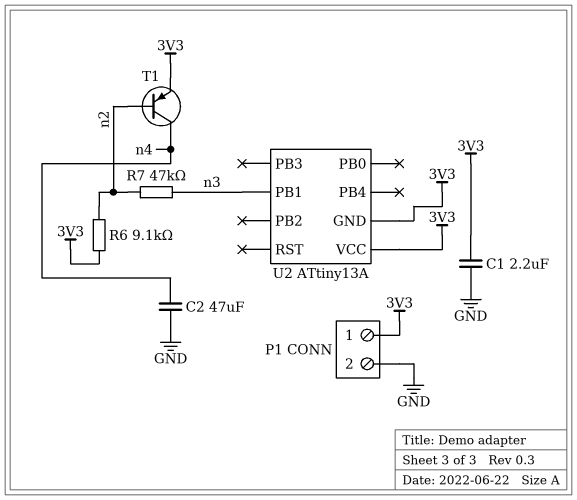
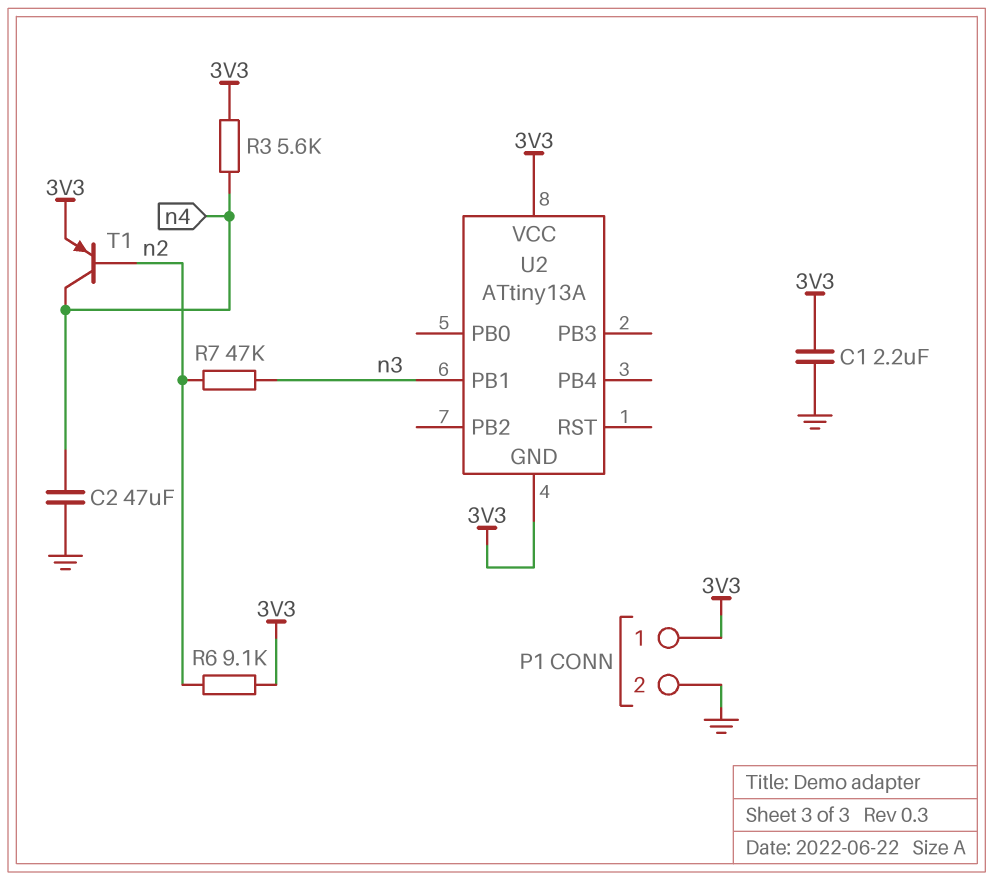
R3: none -> 5.6k (3V3, n4)

